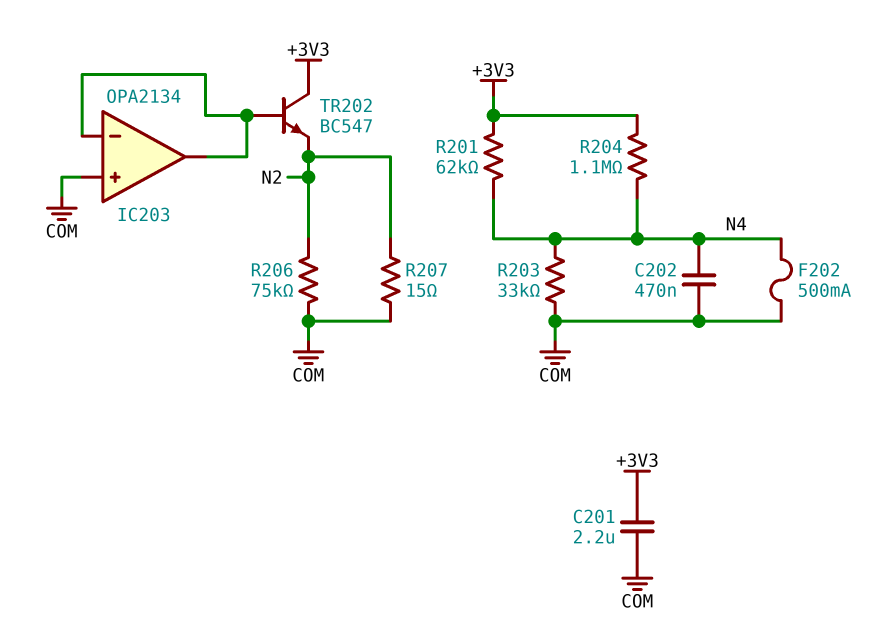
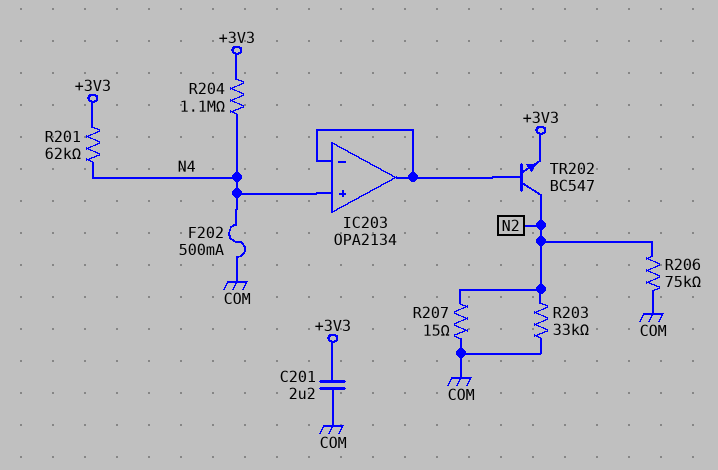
C202: 470nF (COM, N4) -> none
IC203 pin in+: COM -> N4
R203: 33k (COM, N4) -> 33k (COM, N2)
TR202: NPN BC547 (B IC203/in-, C +3V3, E N2) -> NPN BC547 (B IC203/in-, C N2, E +3V3)

